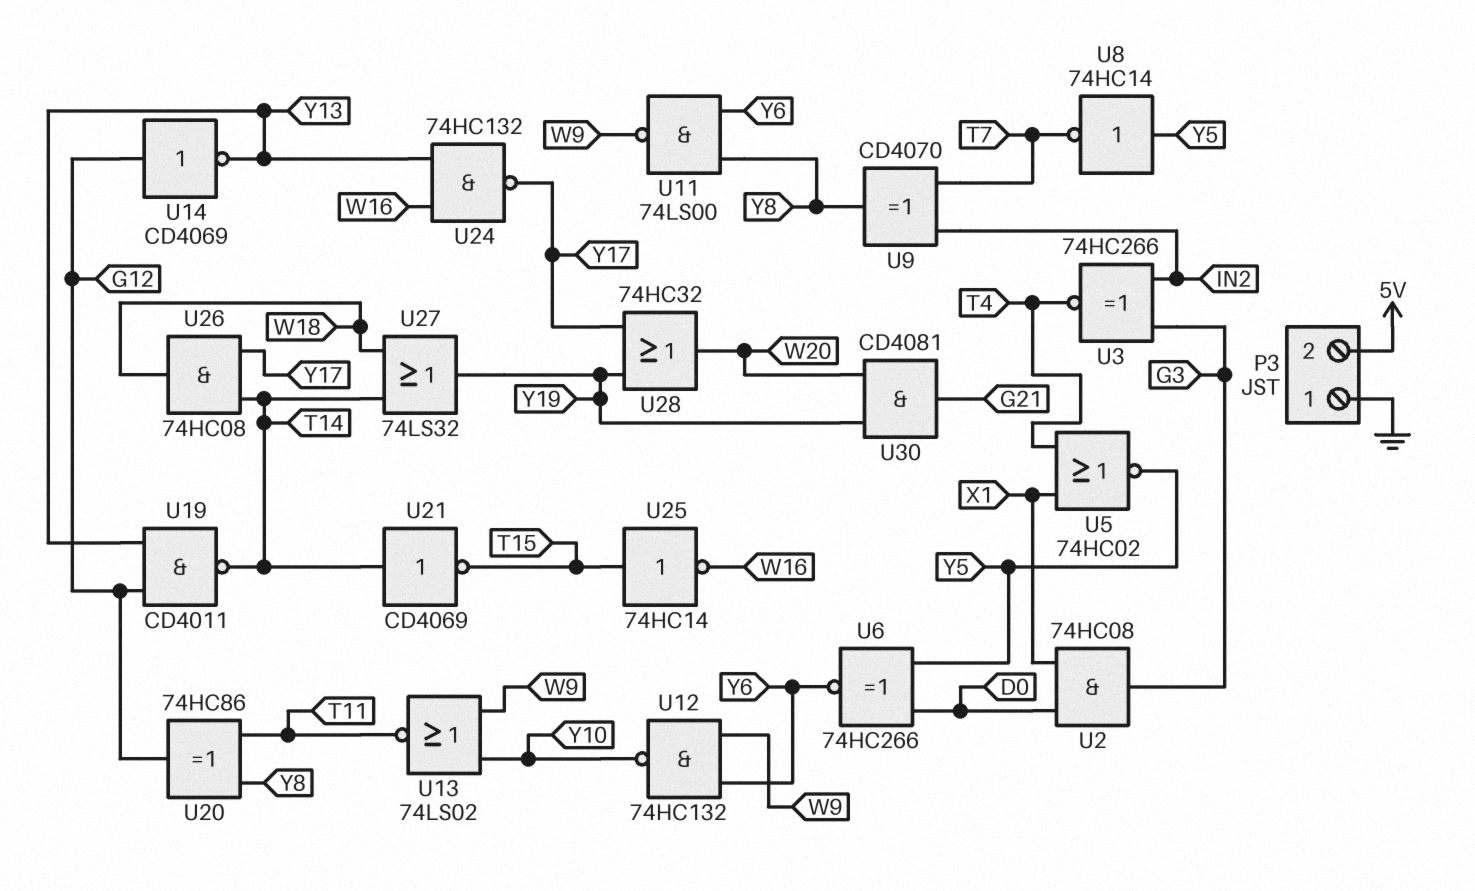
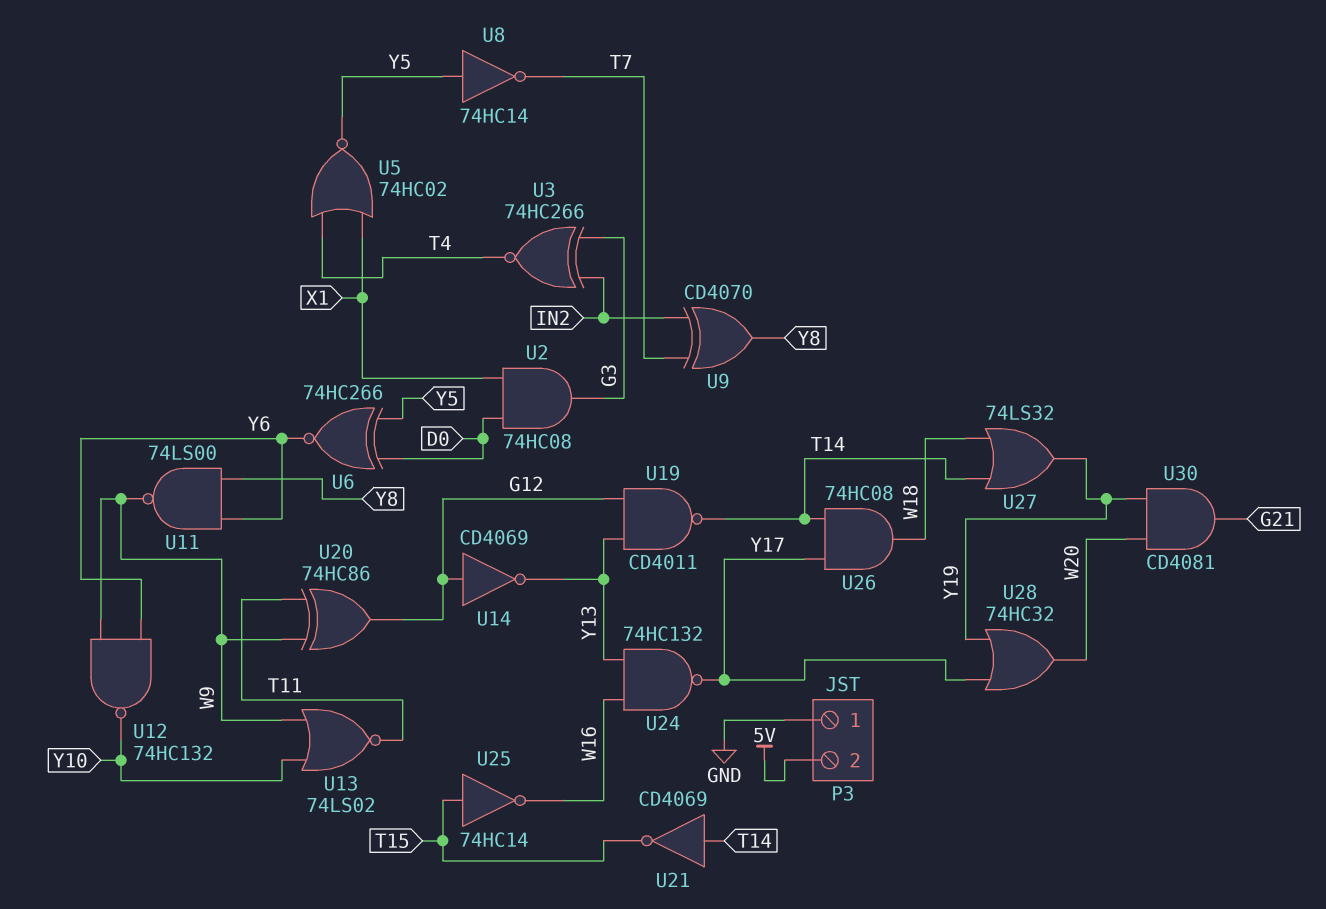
U20: XOR 74HC86 (in T11, in Y8, out G12) -> XOR 74HC86 (in T11, in W9, out G12)

